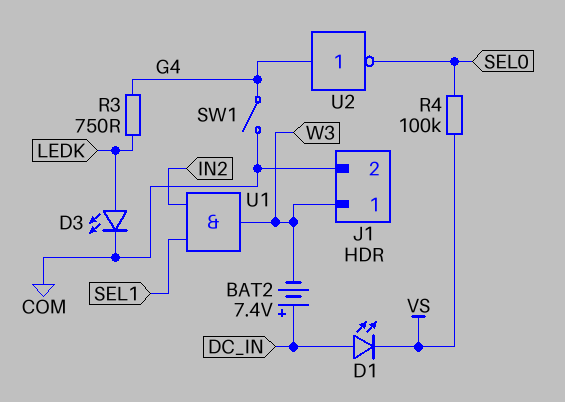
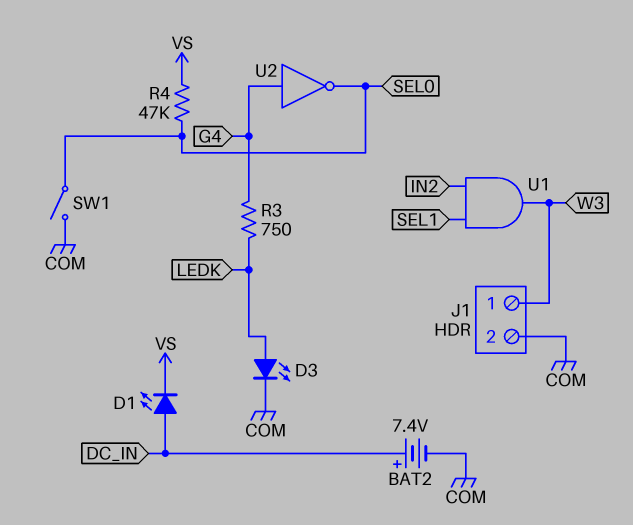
BAT2: 7.4V (plus DC_IN, minus W3) -> 7.4V (plus DC_IN, minus COM)
R4: 100k (SEL0, VS) -> 47k (SEL0, VS)
SW1: switch (COM, G4) -> switch (COM, SEL0)

